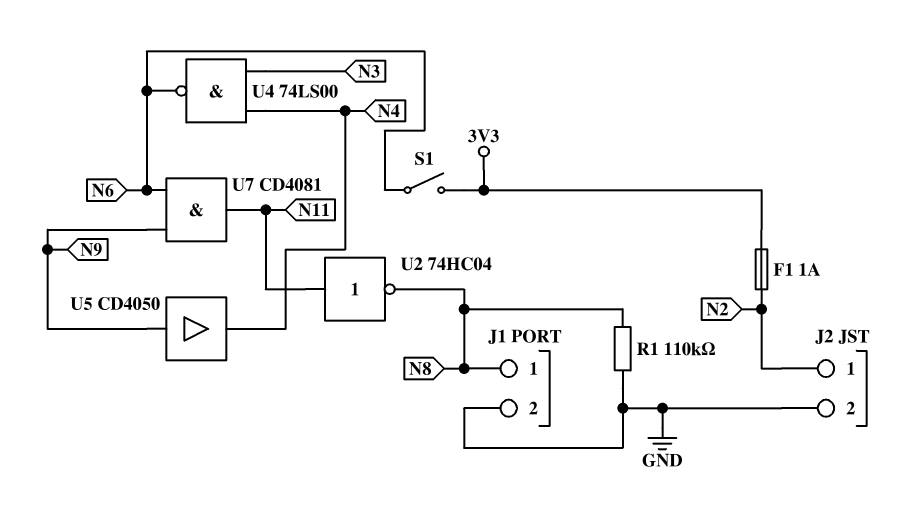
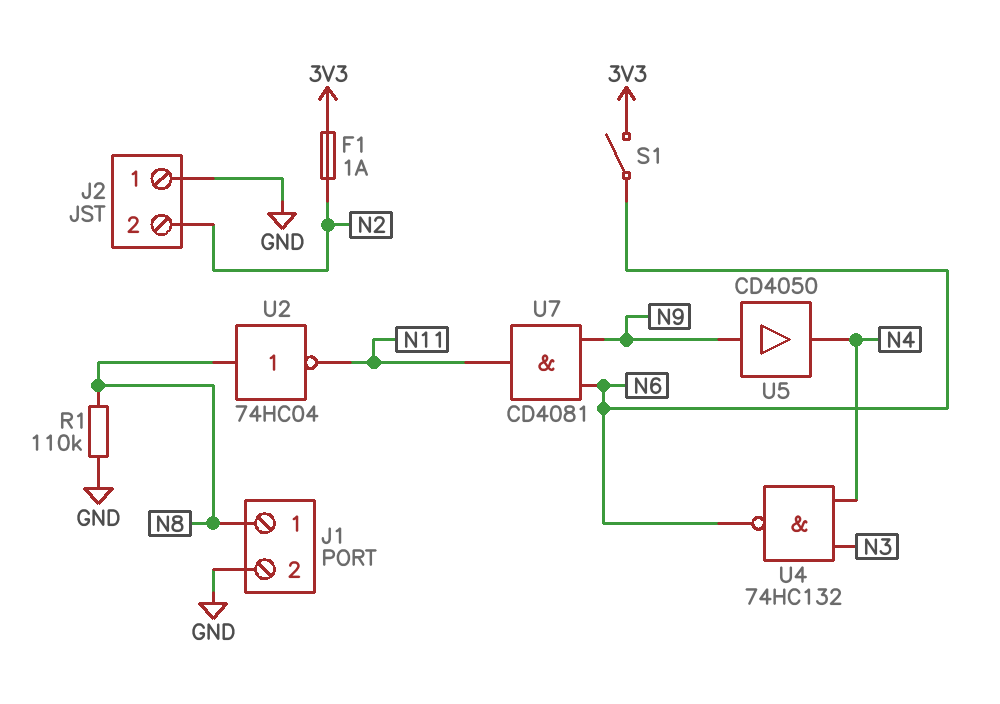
J2 pin 1: N2 -> GND
J2 pin 2: GND -> N2
U2: NOT 74HC04 (in N11, out N8) -> NOT 74HC04 (in N8, out N11)
U4: NAND 74LS00 (in N3, in N4, out N6) -> NAND 74HC132 (in N3, in N4, out N6)

